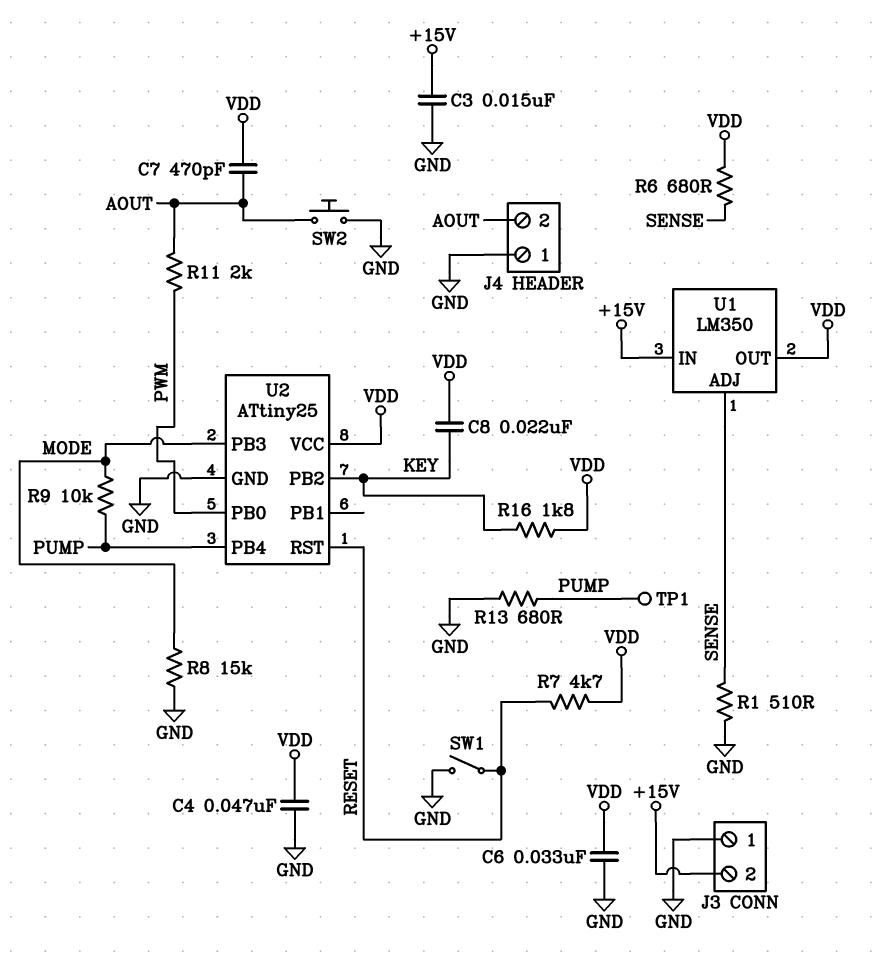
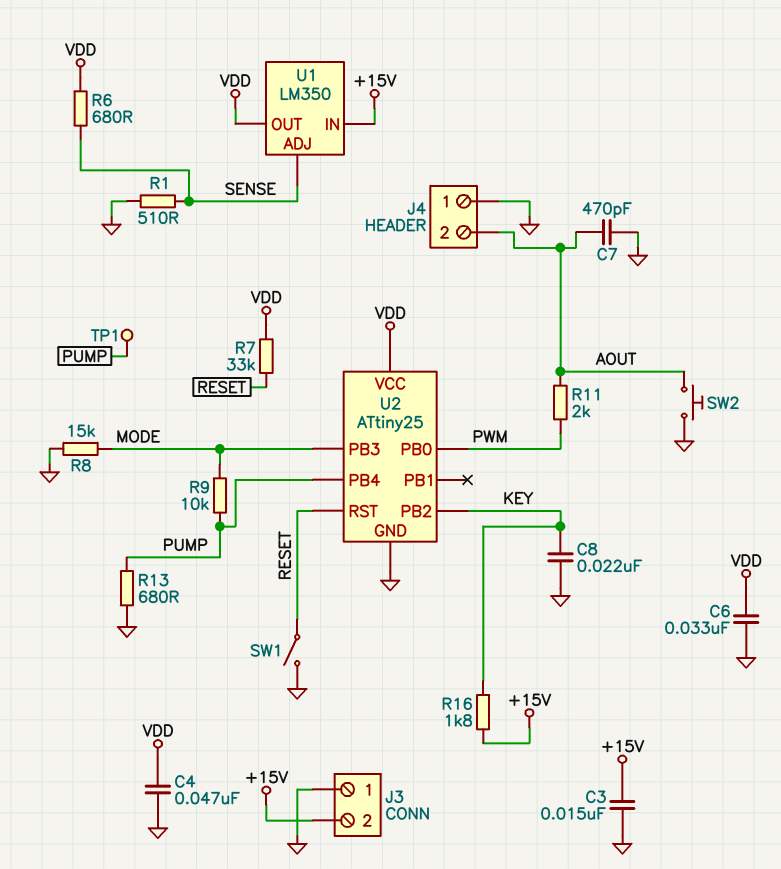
C7: 470pF (AOUT, VDD) -> 470pF (AOUT, GND)
C8: 22nF (KEY, VDD) -> 22nF (GND, KEY)
R7: 4.7k (RESET, VDD) -> 33k (RESET, VDD)
R16: 1.8k (KEY, VDD) -> 1.8k (+15V, KEY)

